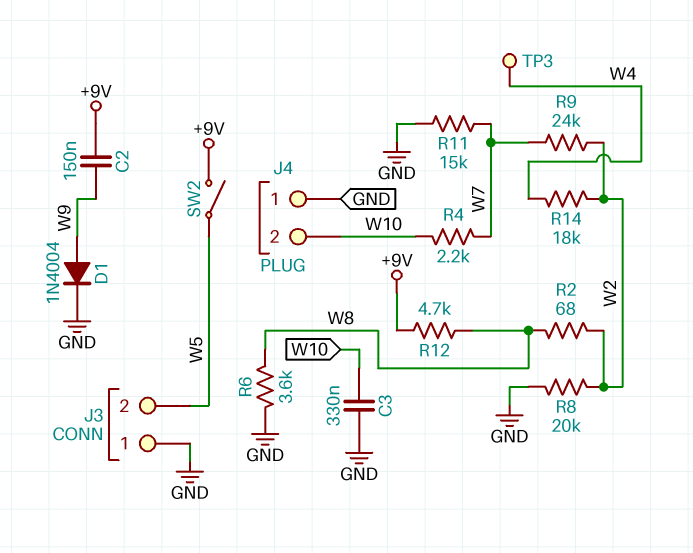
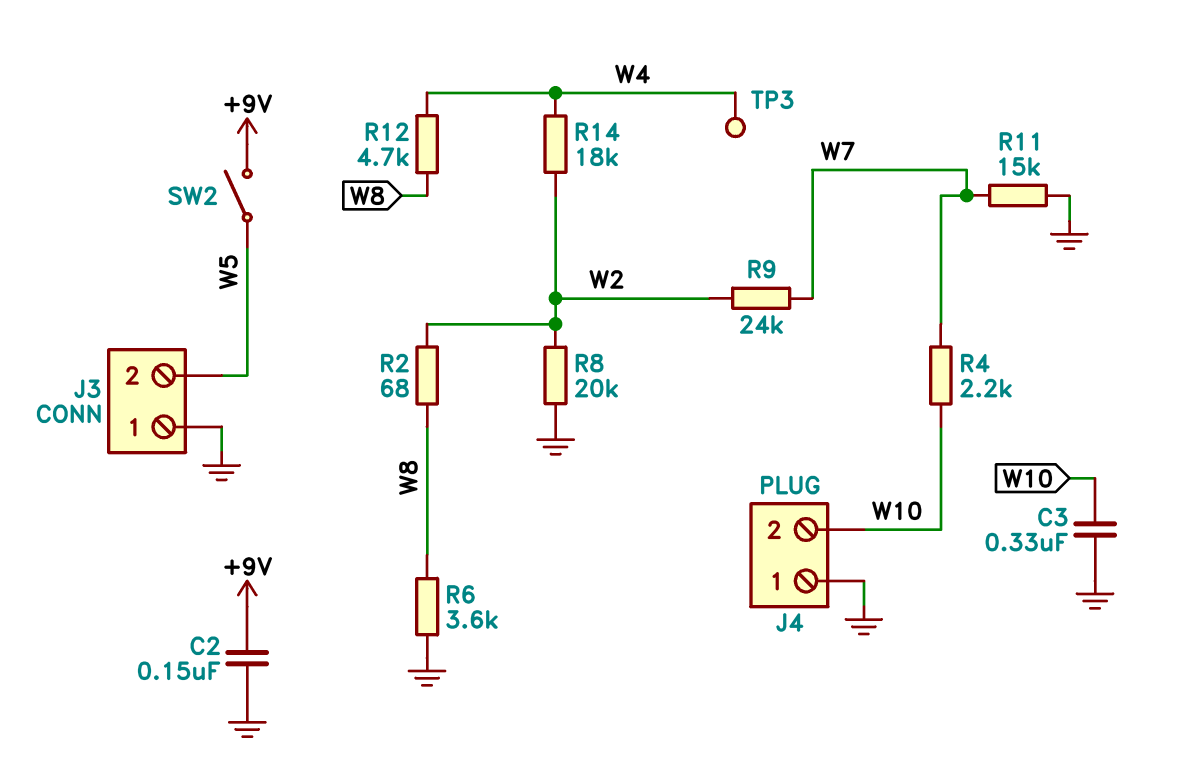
C2: 150nF (+9V, W9) -> 150nF (+9V, GND)
D1: diode 1N4004 (A W9, K GND) -> none
R12: 4.7k (+9V, W8) -> 4.7k (W4, W8)

